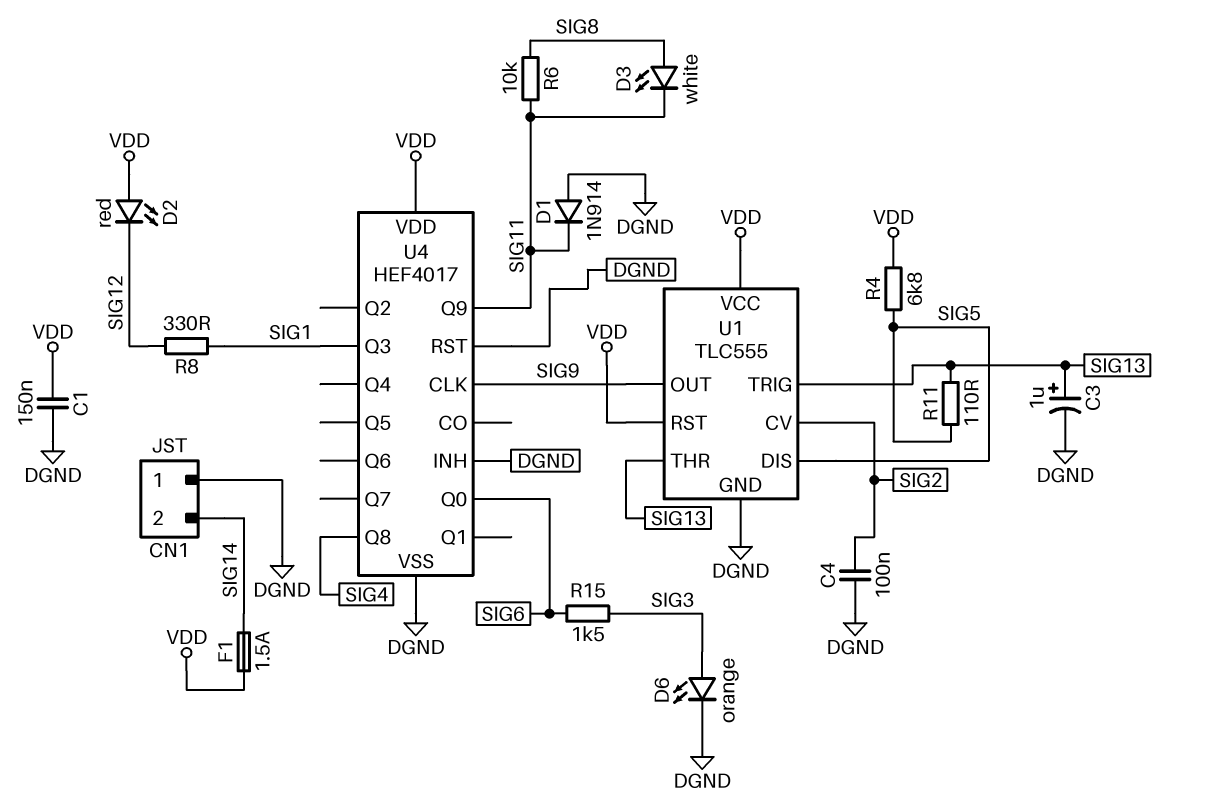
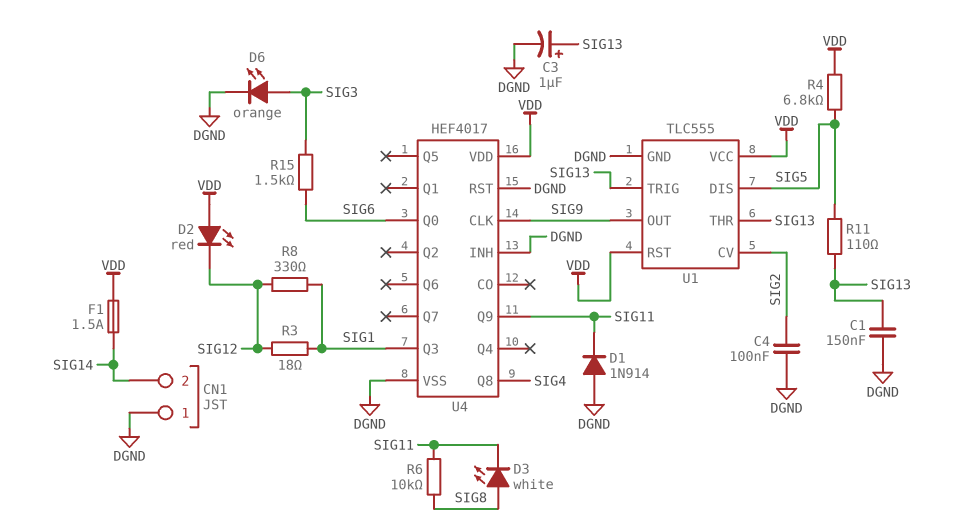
C1: 150nF (DGND, VDD) -> 150nF (DGND, SIG13)
R3: none -> 18 (SIG1, SIG12)

